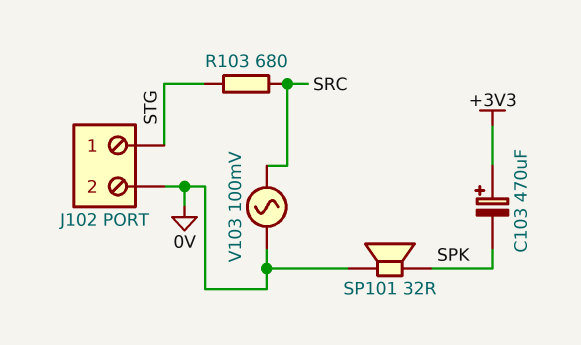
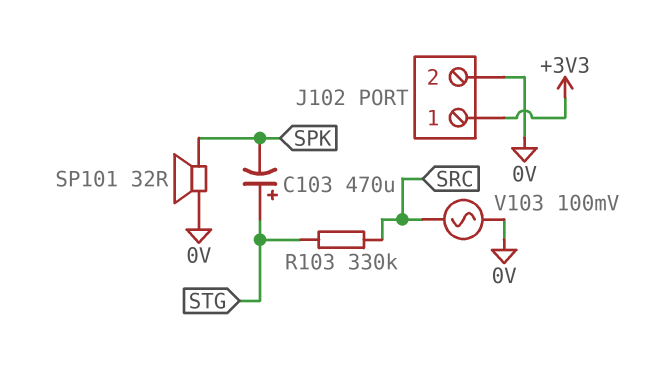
C103: 470uF (plus +3V3, minus SPK) -> 470uF (plus STG, minus SPK)
J102 pin 1: STG -> +3V3
R103: 680 (SRC, STG) -> 330k (SRC, STG)

